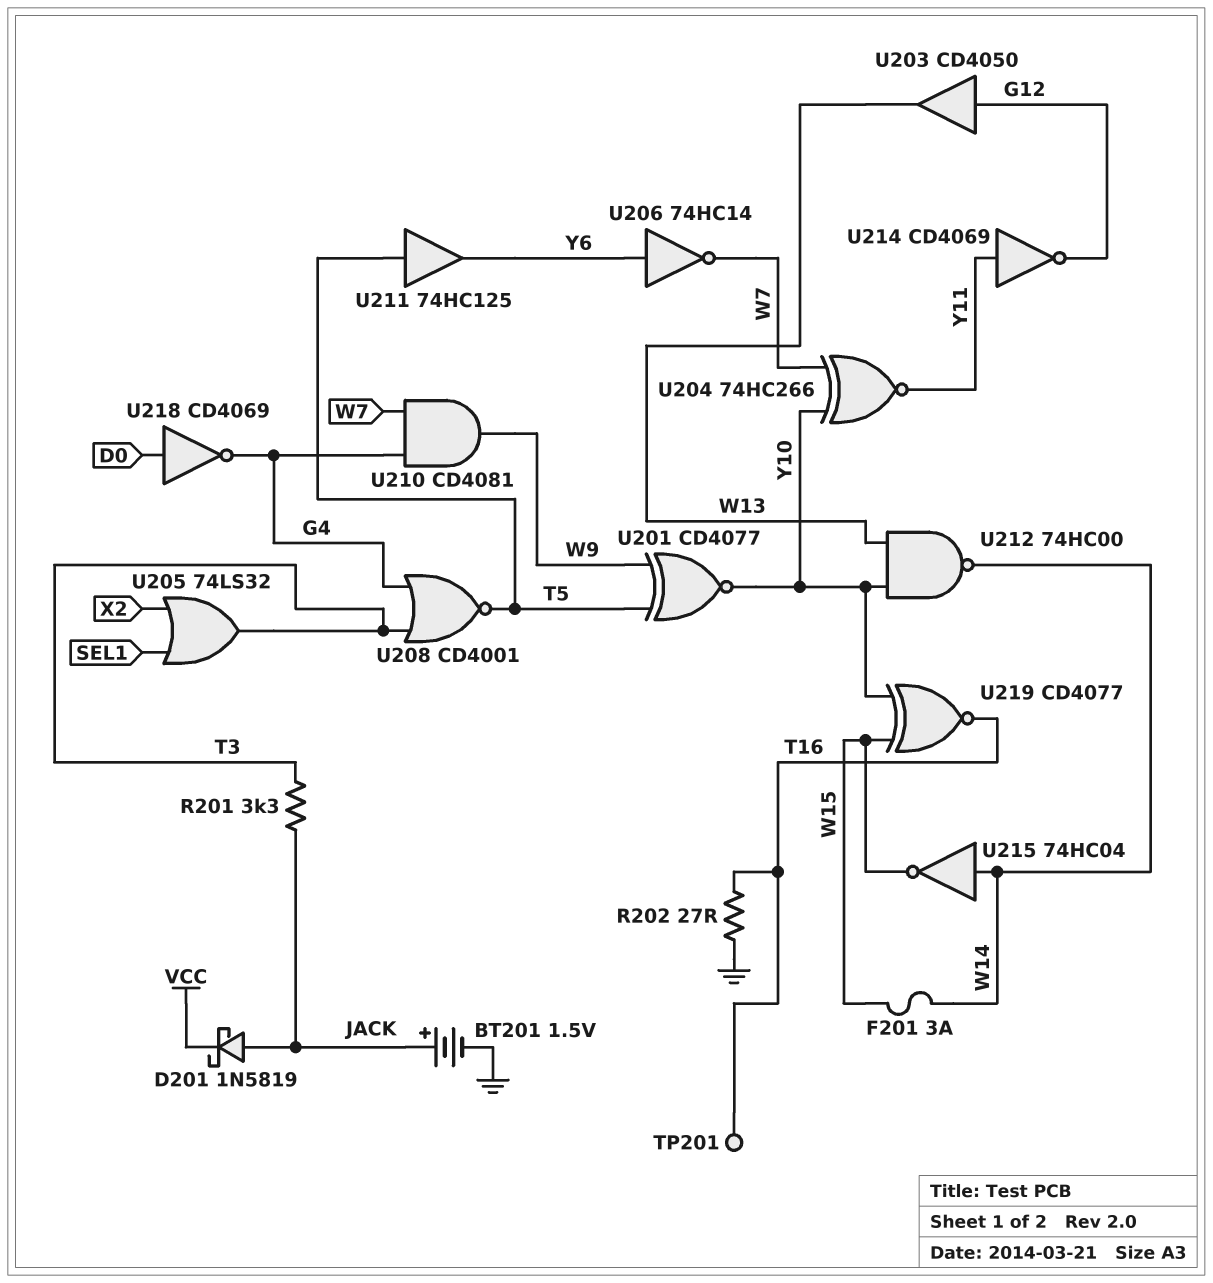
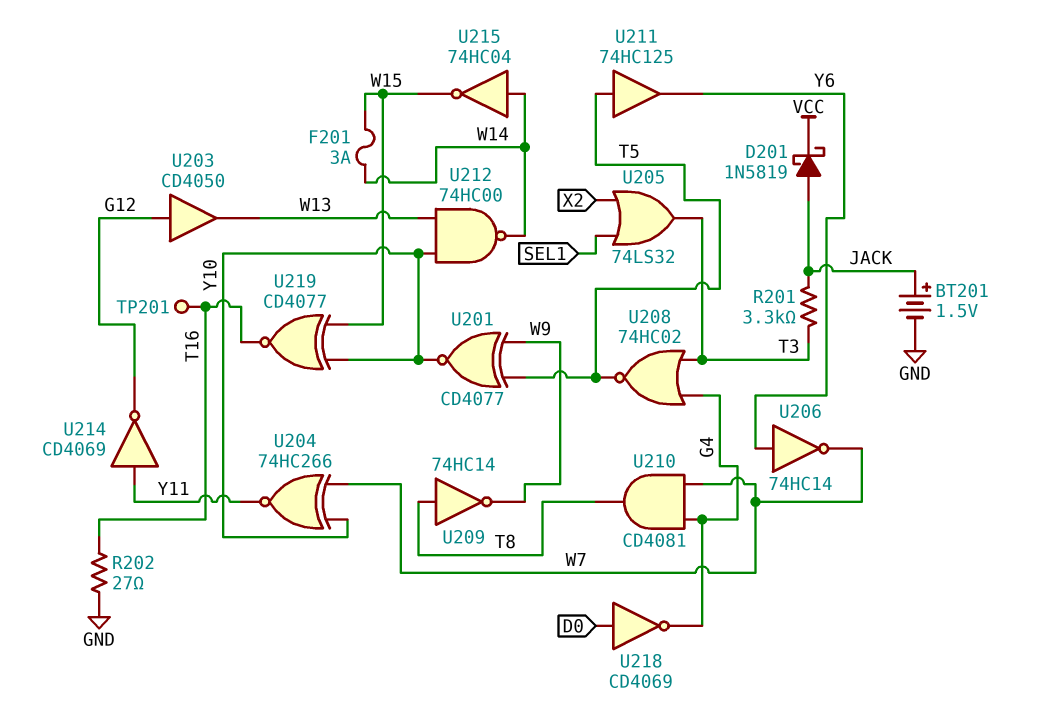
U208: NOR CD4001 (in G4, in T3, out T5) -> NOR 74HC02 (in G4, in T3, out T5)
U209: none -> NOT 74HC14 (in T8, out W9)
U210: AND CD4081 (in G4, in W7, out W9) -> AND CD4081 (in G4, in W7, out T8)

